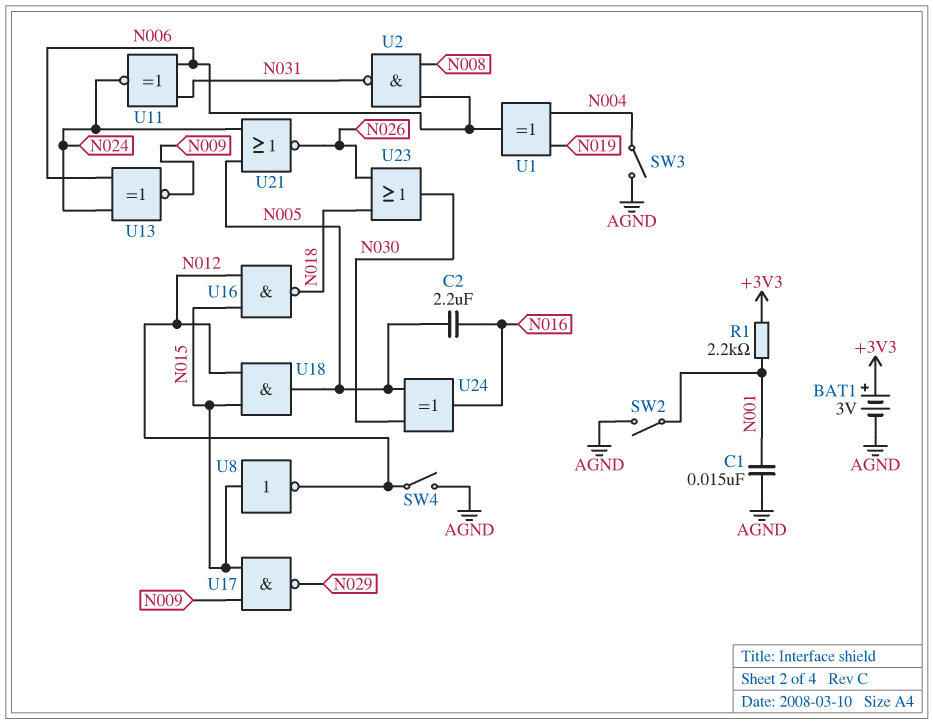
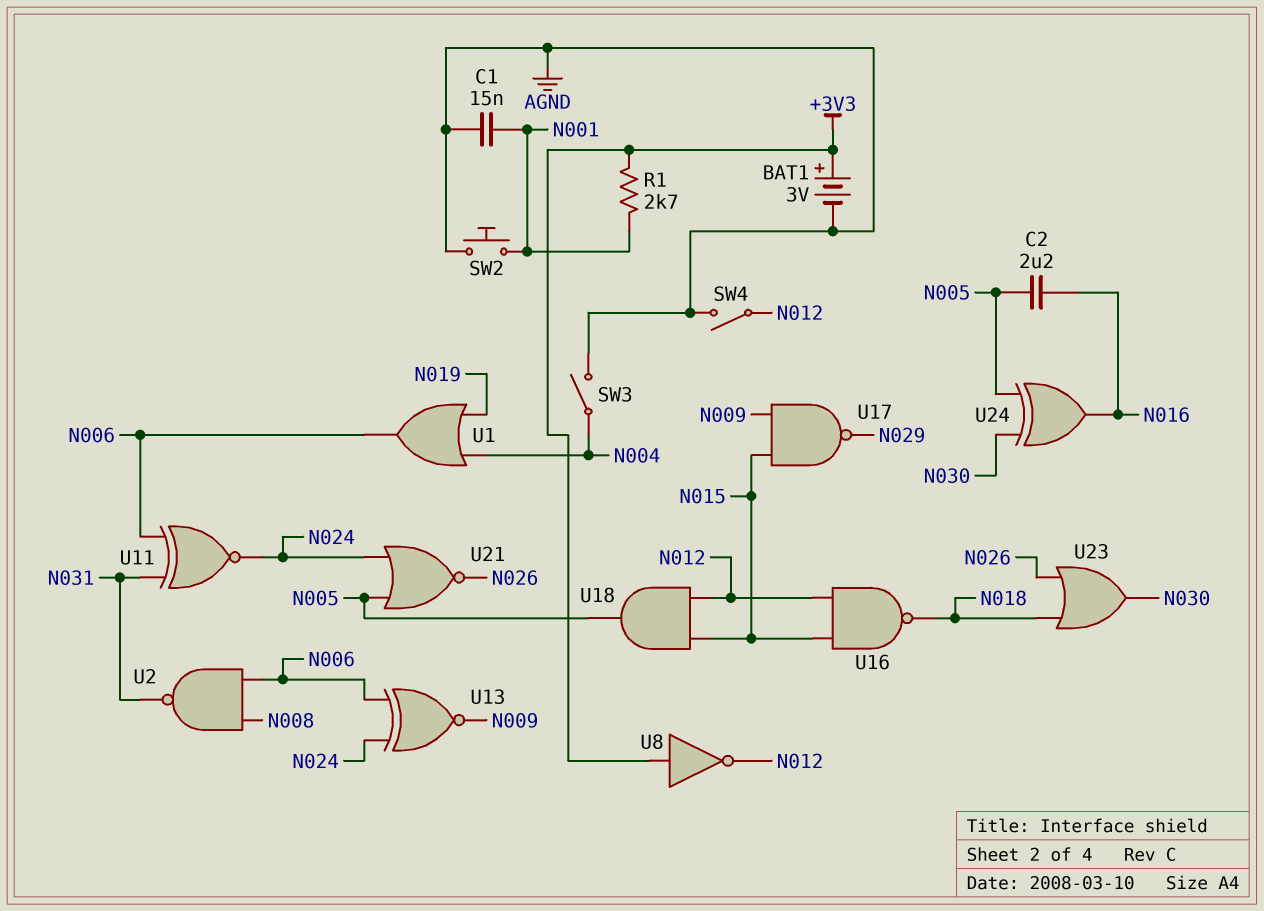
R1: 2.2k (+3V3, N001) -> 2.7k (+3V3, N001)
SW2: switch (AGND, N001) -> button (AGND, N001)
U1: XOR (in N004, in N019, out N006) -> OR (in N004, in N019, out N006)
U8: NOT (in N015, out N012) -> NOT (in +3V3, out N012)

